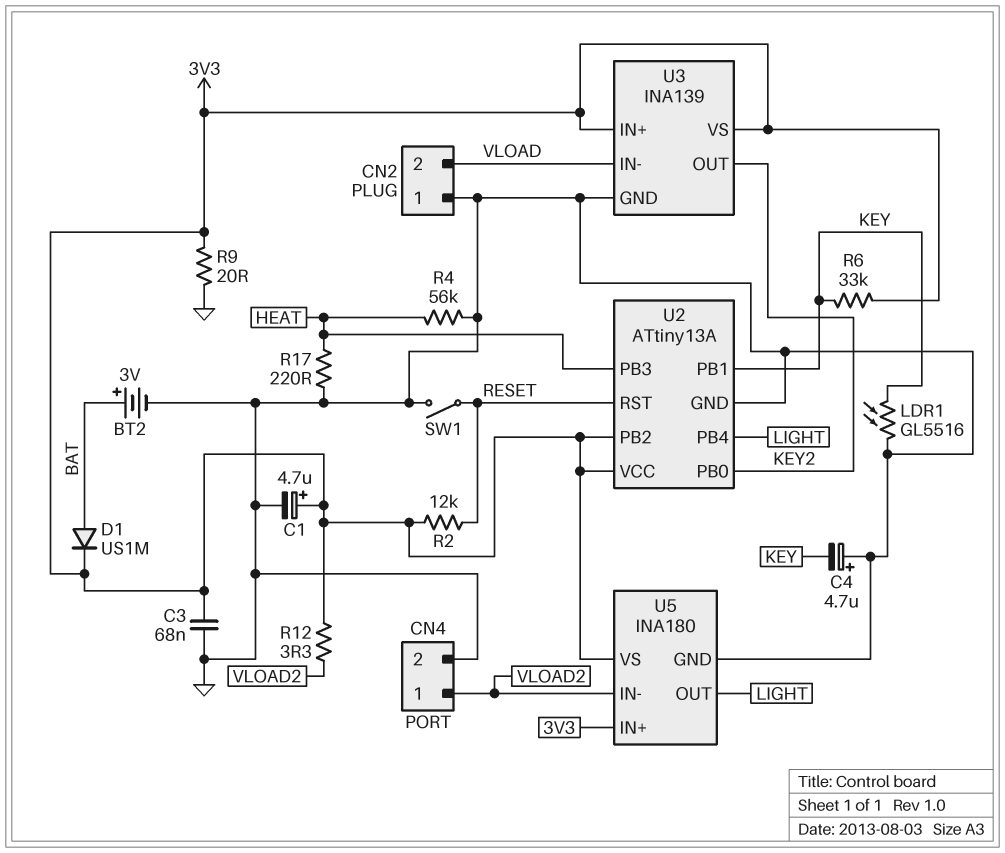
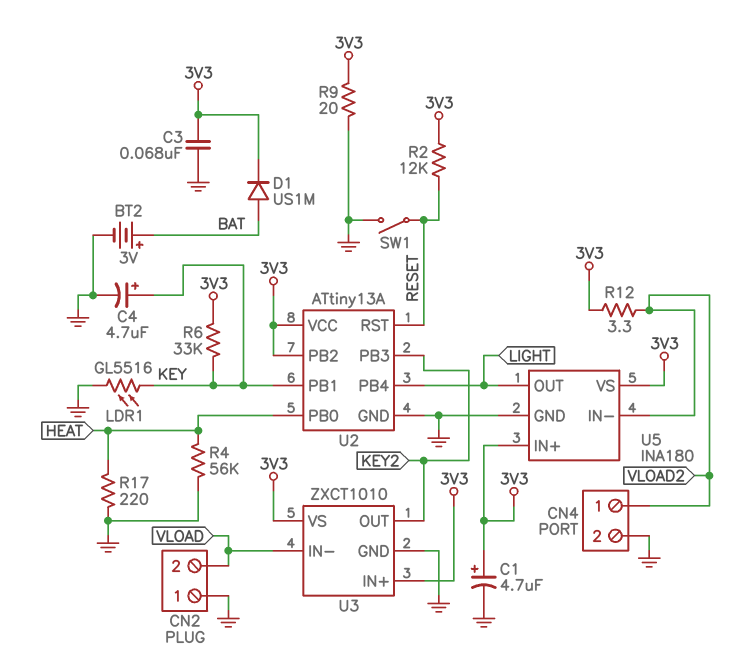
C4: 4.7uF (plus GND, minus KEY) -> 4.7uF (plus KEY, minus GND)
U2 pin PB0: KEY2 -> HEAT
U2 pin PB3: HEAT -> KEY2
U3: INA139 -> ZXCT1010

